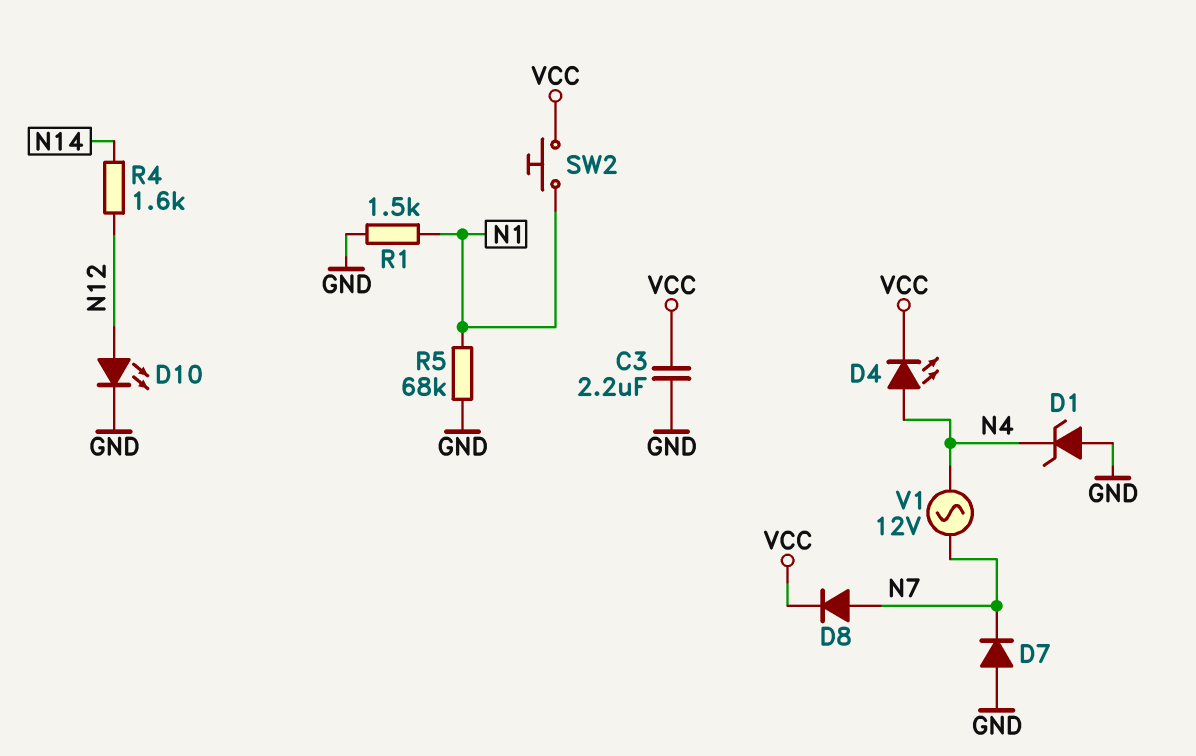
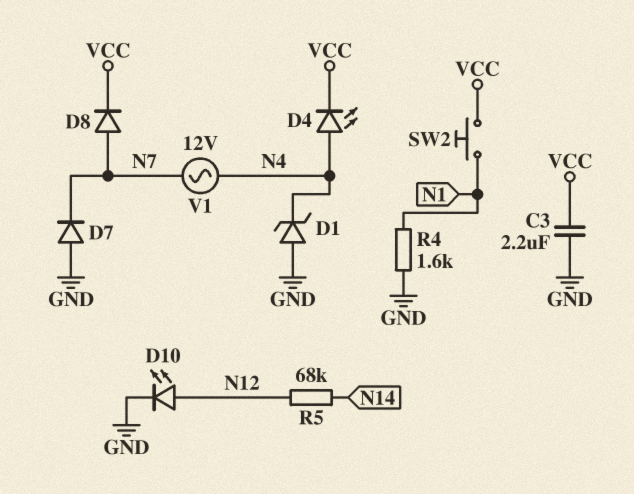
R1: 1.5k (GND, N1) -> none
R4: 1.6k (N12, N14) -> 1.6k (GND, N1)
R5: 68k (GND, N1) -> 68k (N12, N14)

